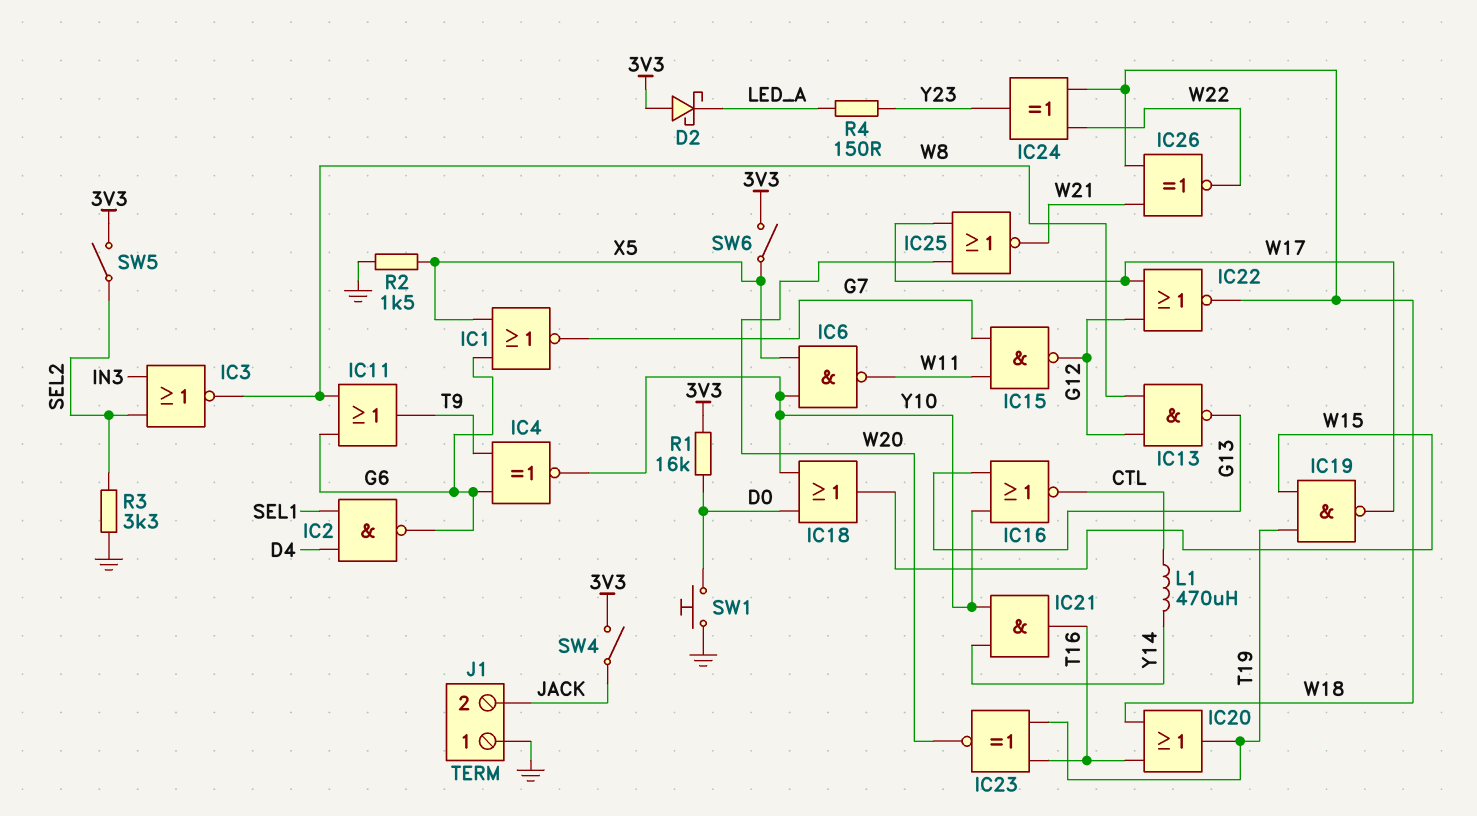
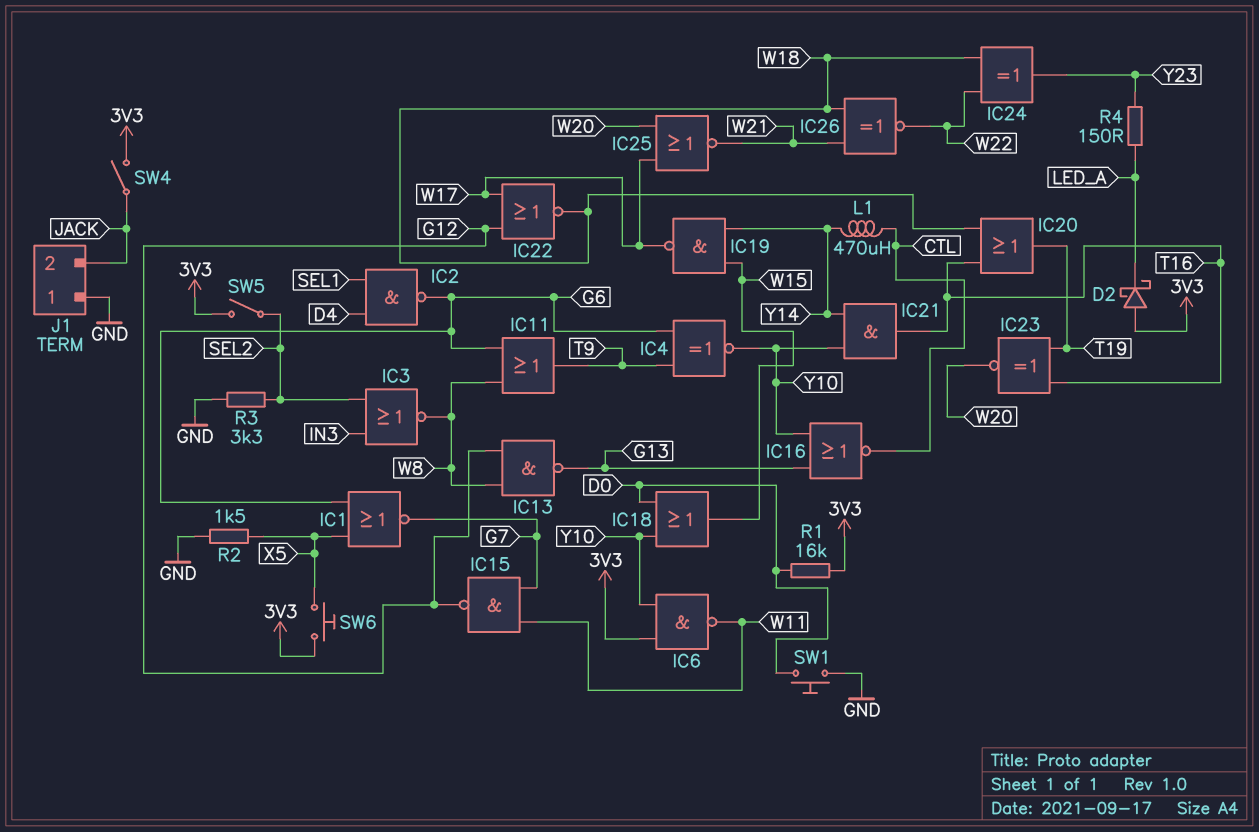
IC6: NAND (in X5, in Y10, out W11) -> NAND (in 3V3, in Y10, out W11)
IC19: NAND (in T19, in W15, out W17) -> NAND (in W15, in Y14, out W17)
SW6: switch (3V3, X5) -> button (3V3, X5)

